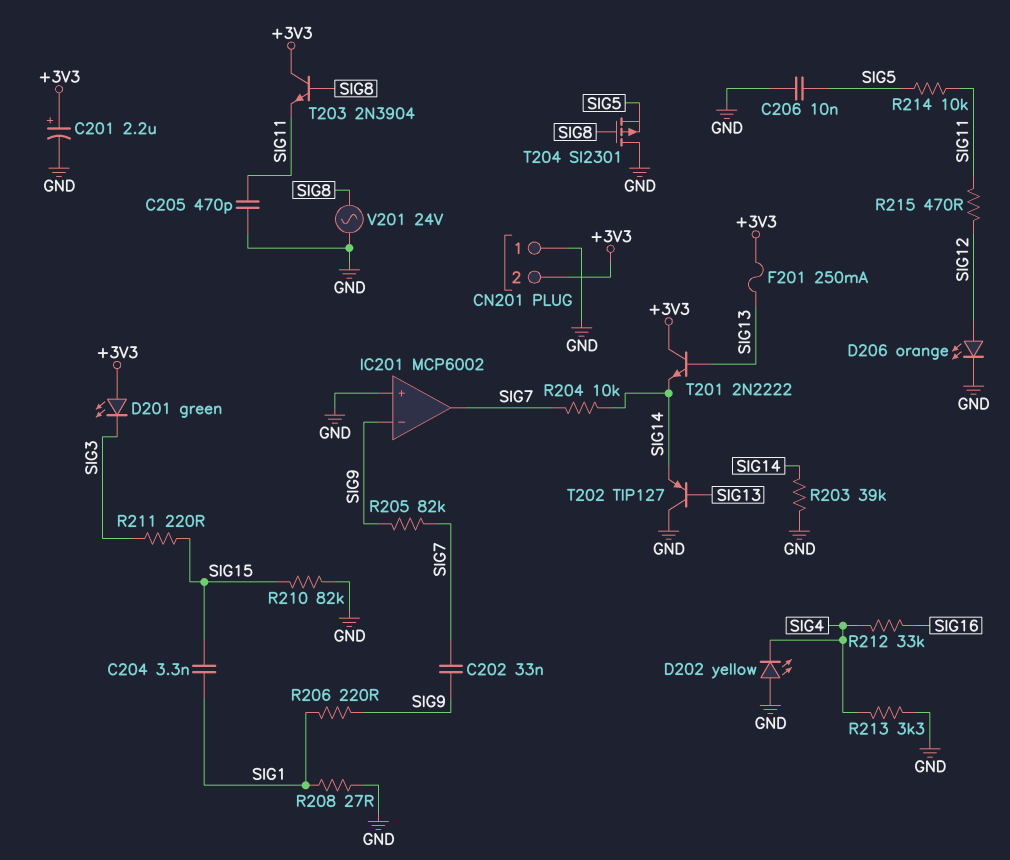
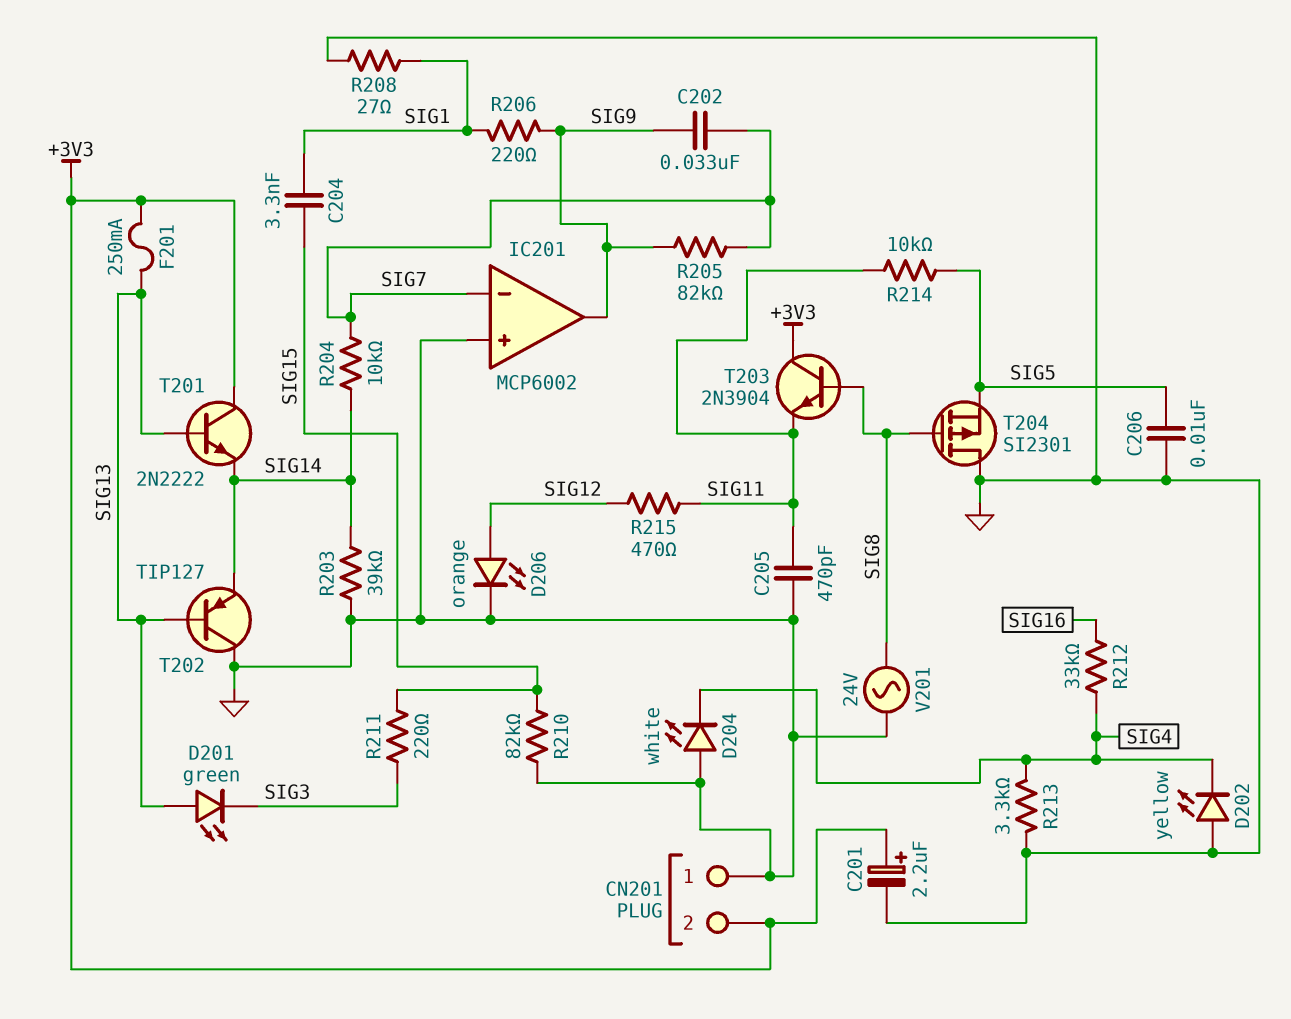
D201: LED green (A +3V3, K SIG3) -> LED green (A SIG13, K SIG3)
D204: none -> LED white (A GND, K SIG4)
IC201 pin in-: SIG9 -> SIG7
IC201 pin out: SIG7 -> SIG9

